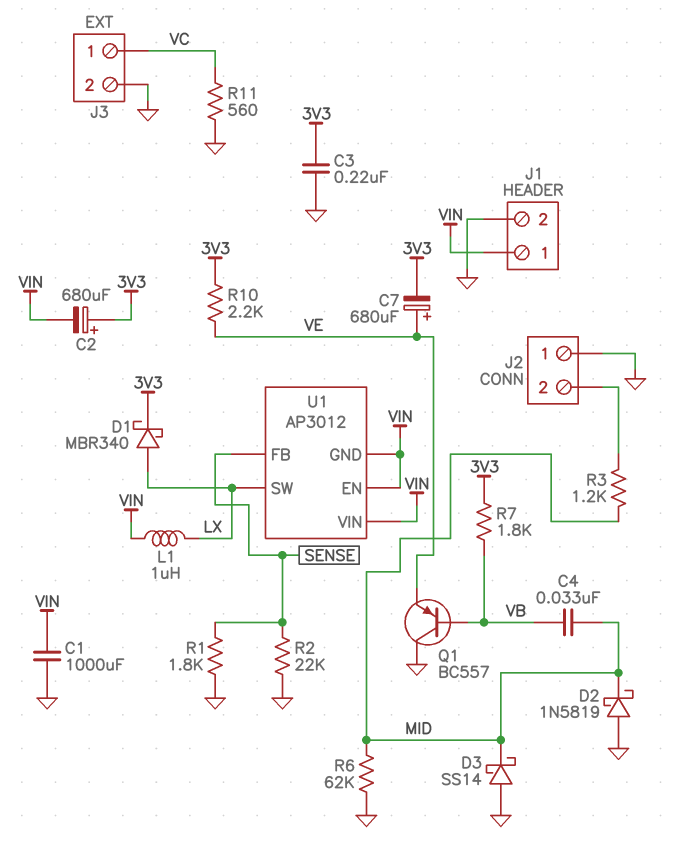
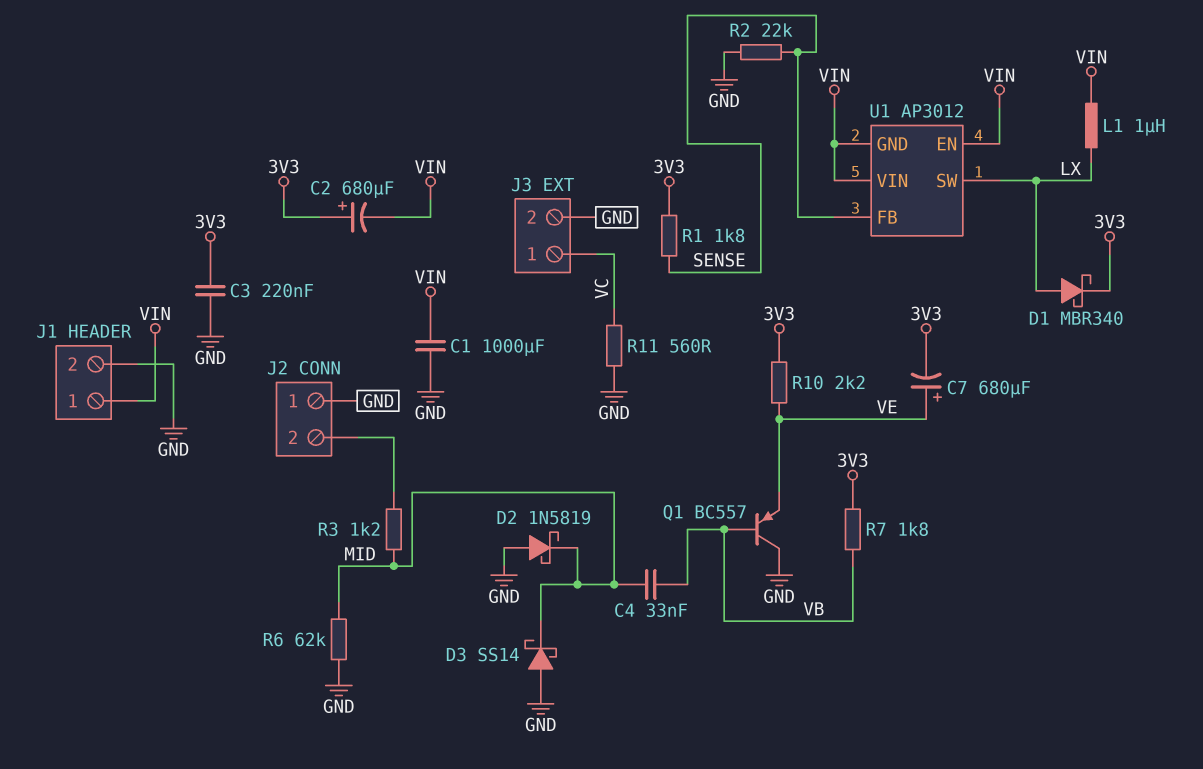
R1: 1.8k (GND, SENSE) -> 1.8k (3V3, SENSE)

